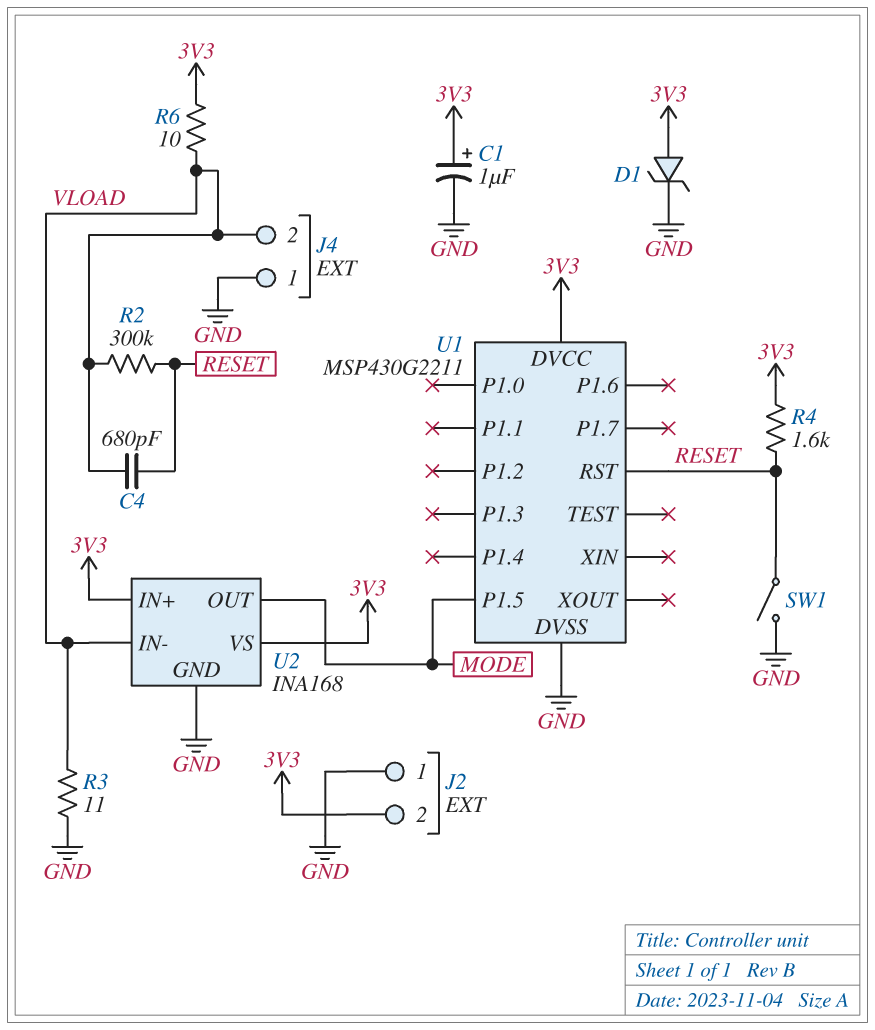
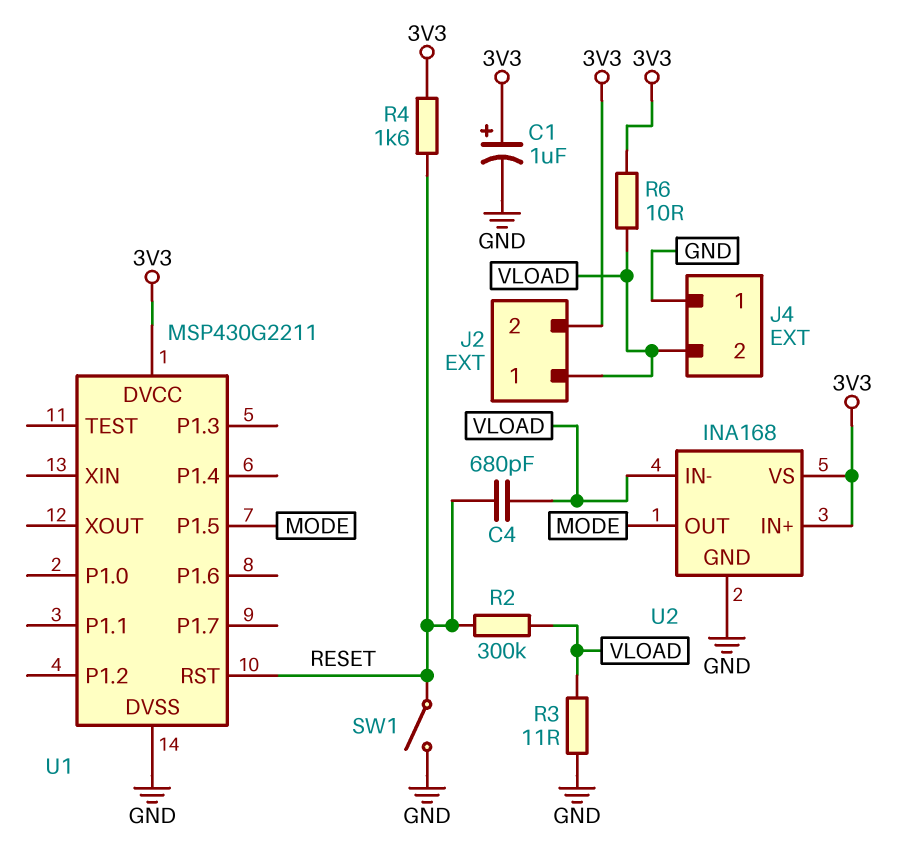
D1: zener (A 3V3, K GND) -> none
J2 pin 1: GND -> VLOAD

